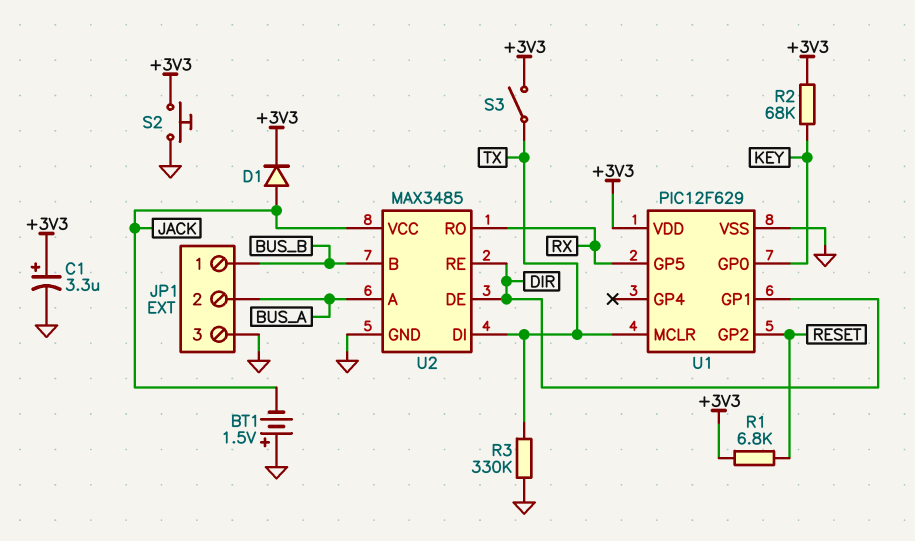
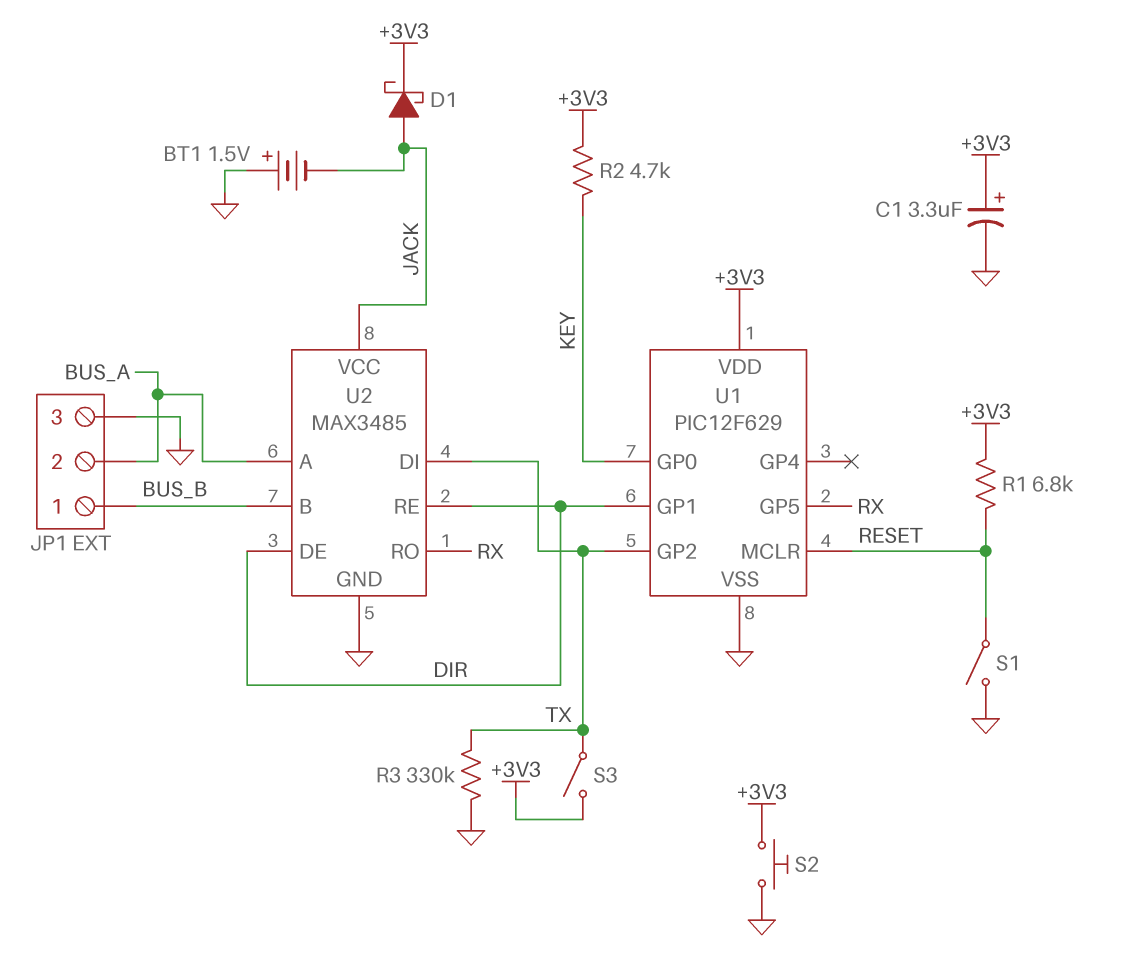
D1: diode (A JACK, K +3V3) -> schottky (A JACK, K +3V3)
R2: 68k (+3V3, KEY) -> 4.7k (+3V3, KEY)
S1: none -> switch (GND, RESET)
U1 pin GP2: RESET -> TX
U1 pin MCLR: TX -> RESET

